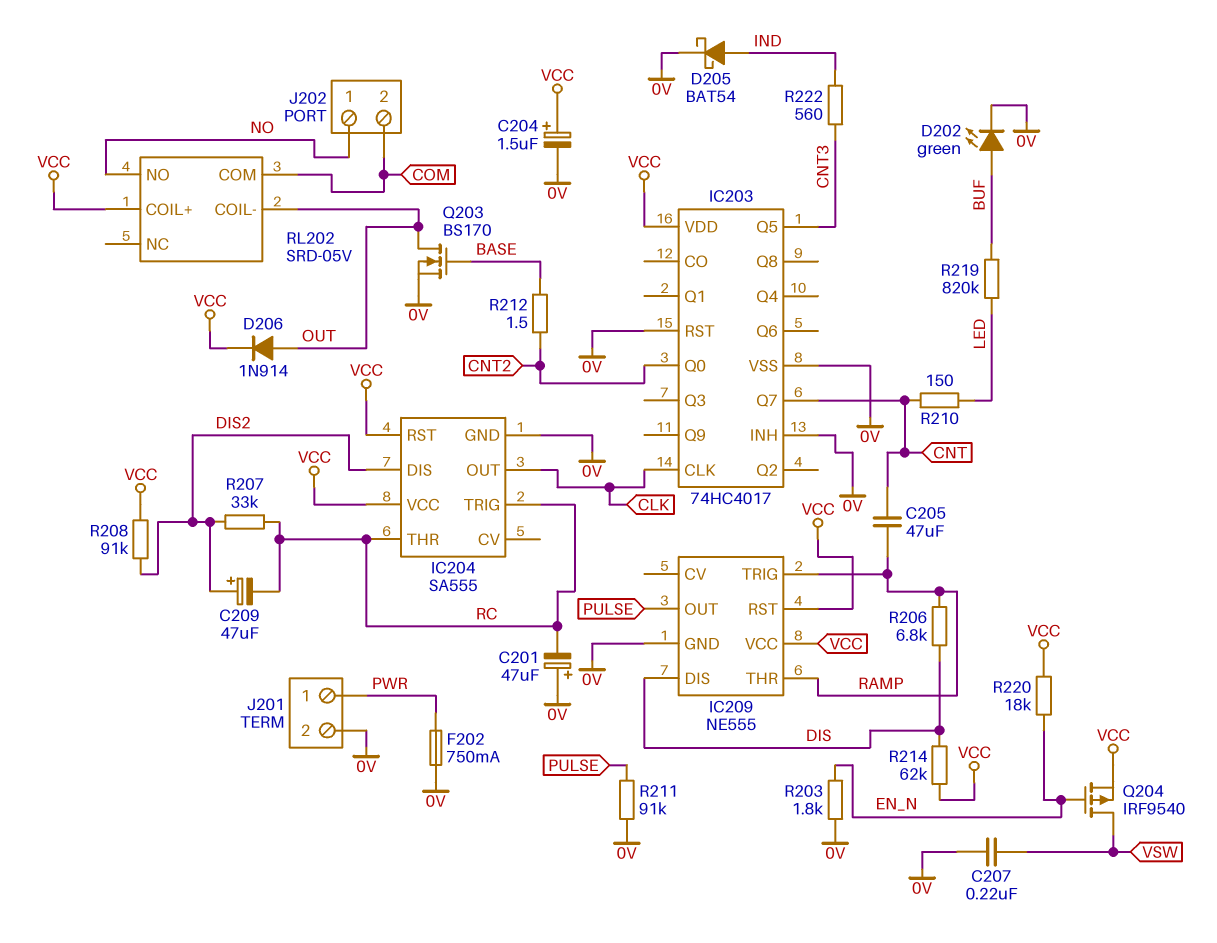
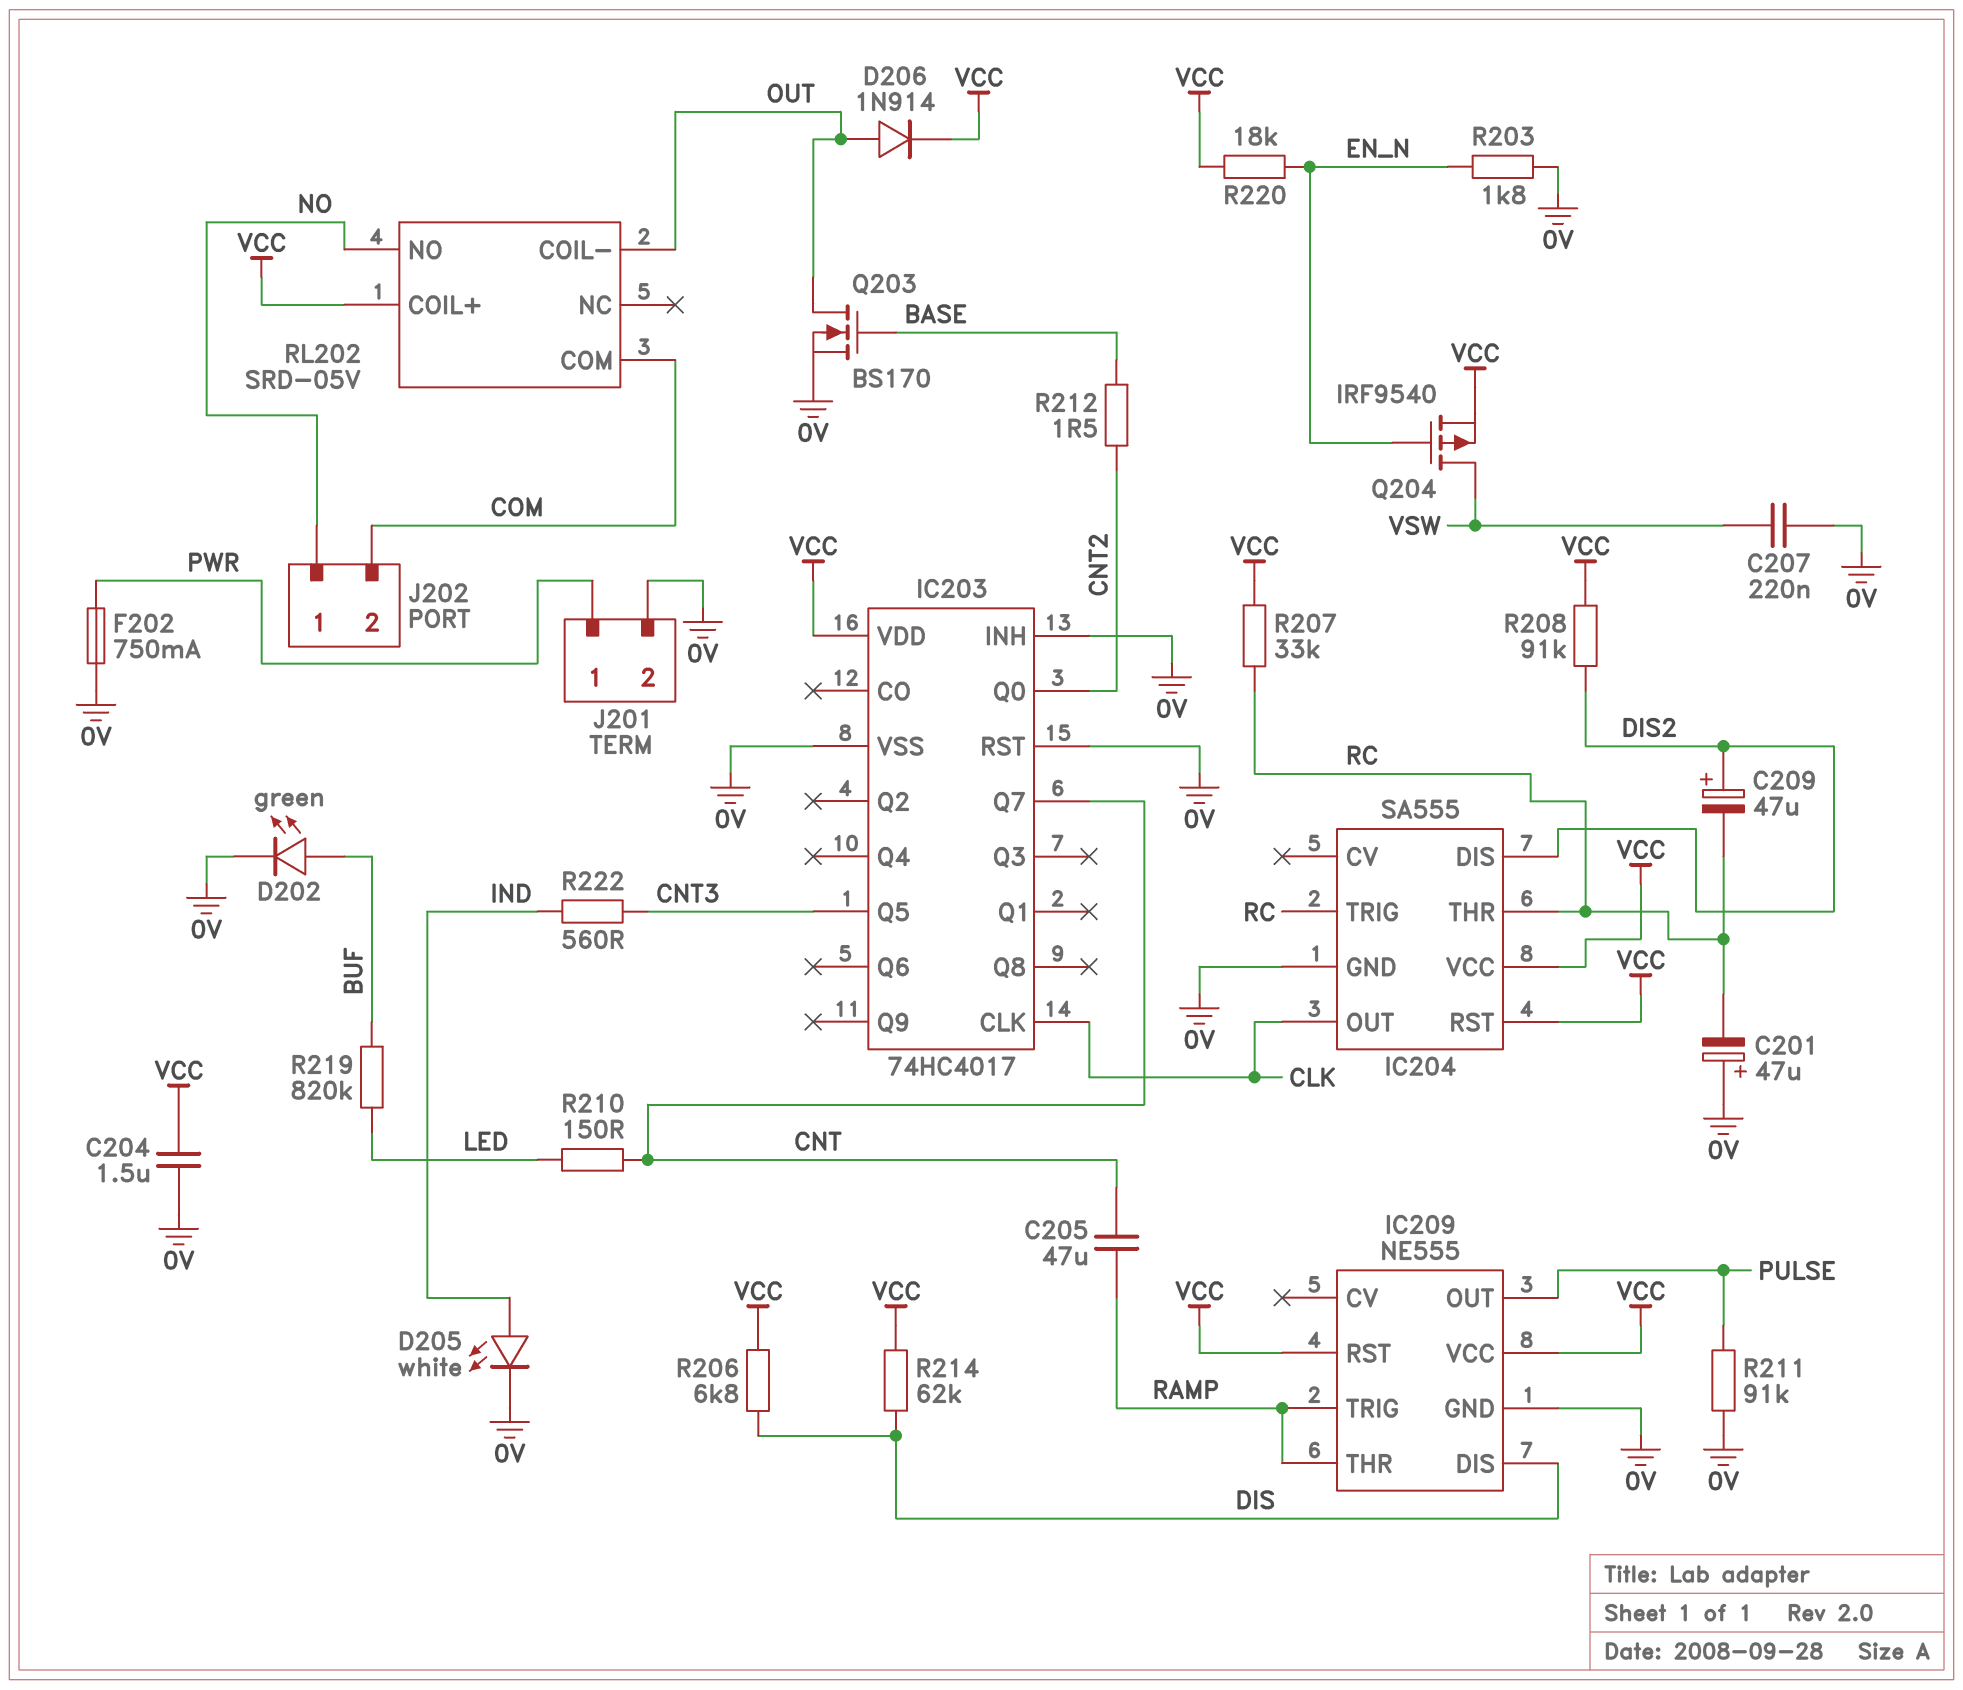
C204: 1.5uF (plus VCC, minus 0V) -> 1.5uF (0V, VCC)
D205: schottky BAT54 (A IND, K 0V) -> LED white (A IND, K 0V)
R206: 6.8k (DIS, RAMP) -> 6.8k (DIS, VCC)
R207: 33k (DIS2, RC) -> 33k (RC, VCC)

